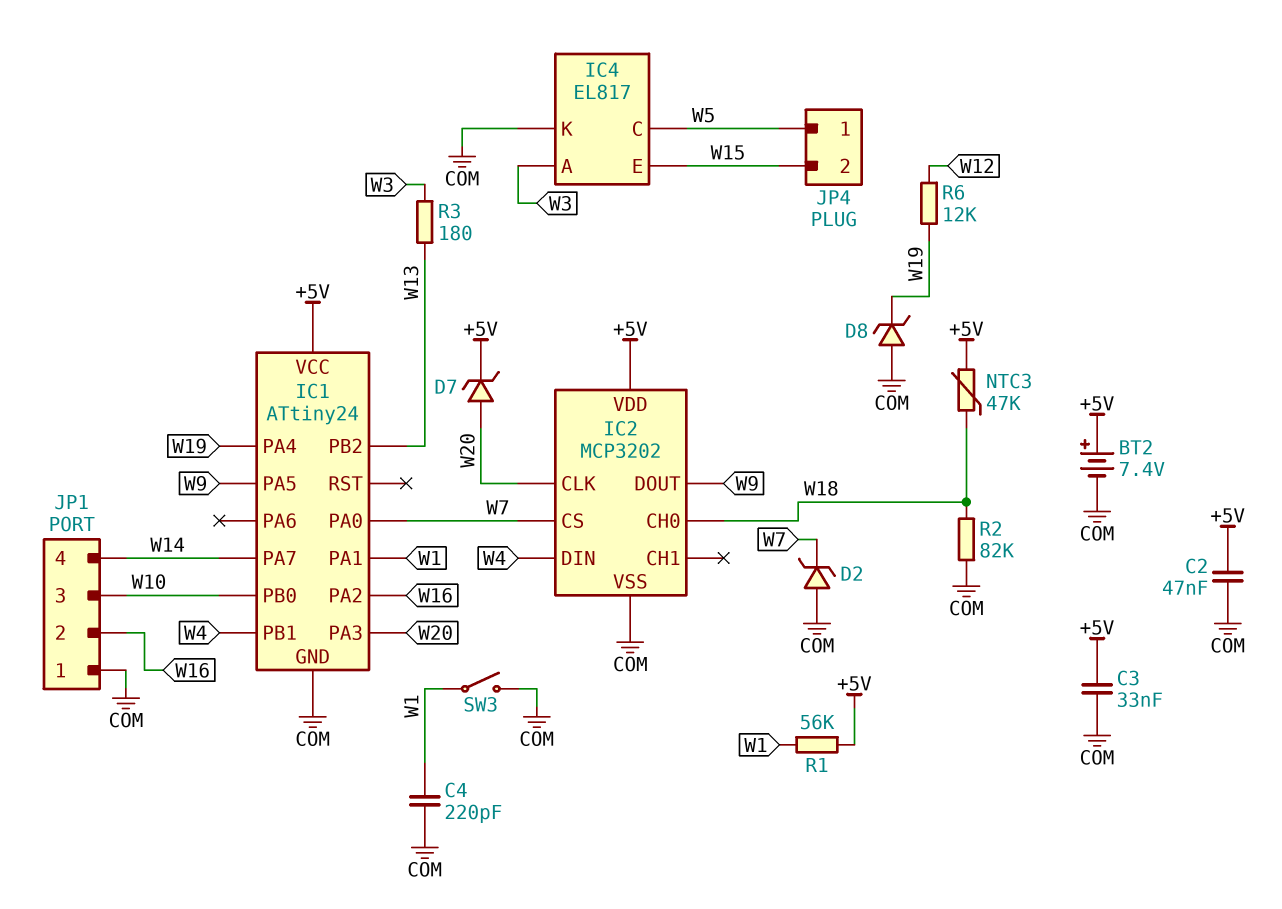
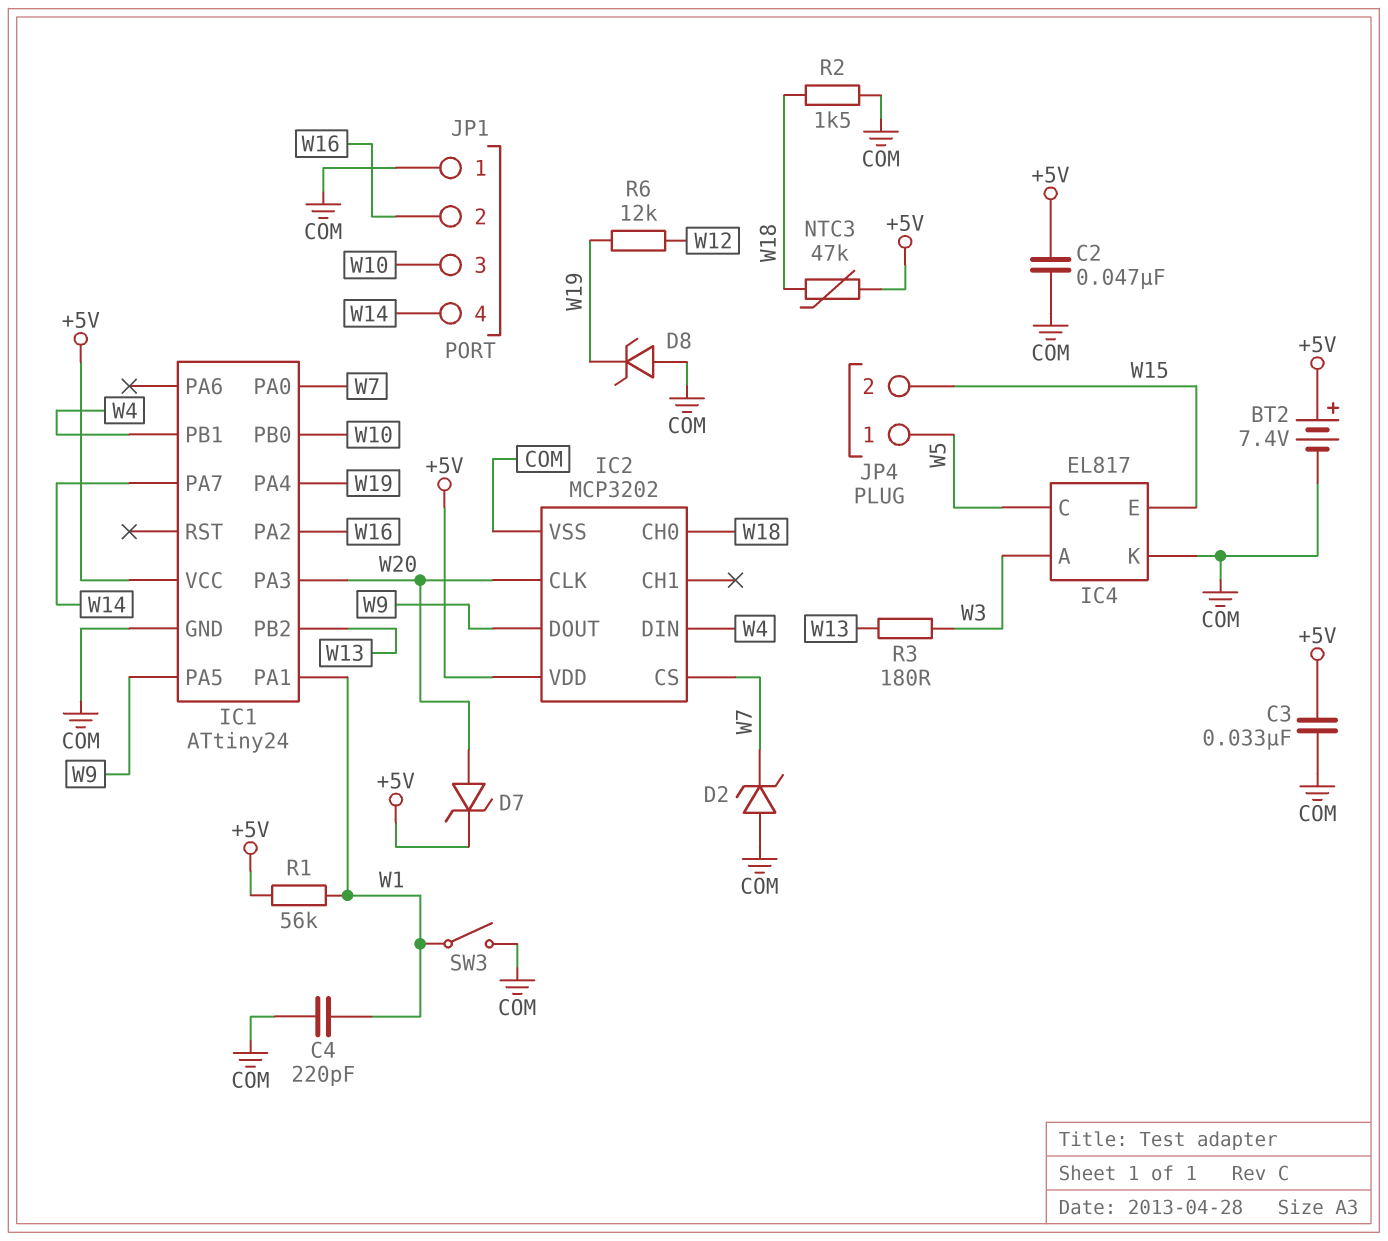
R2: 82k (COM, W18) -> 1.5k (COM, W18)

